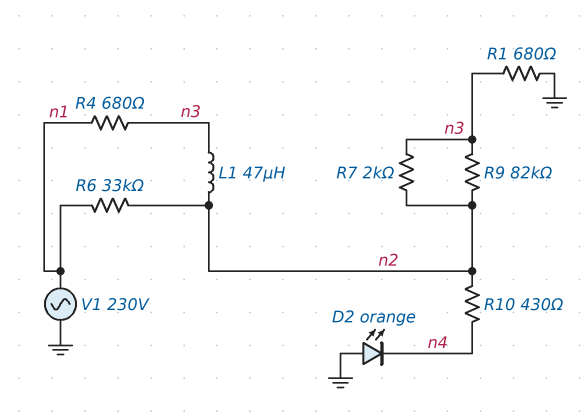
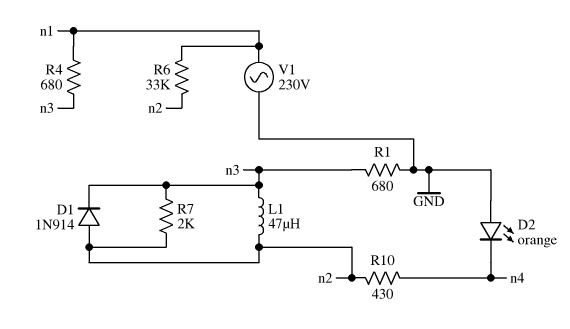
D1: none -> diode 1N914 (A n2, K n3)
R9: 82k (n2, n3) -> none

